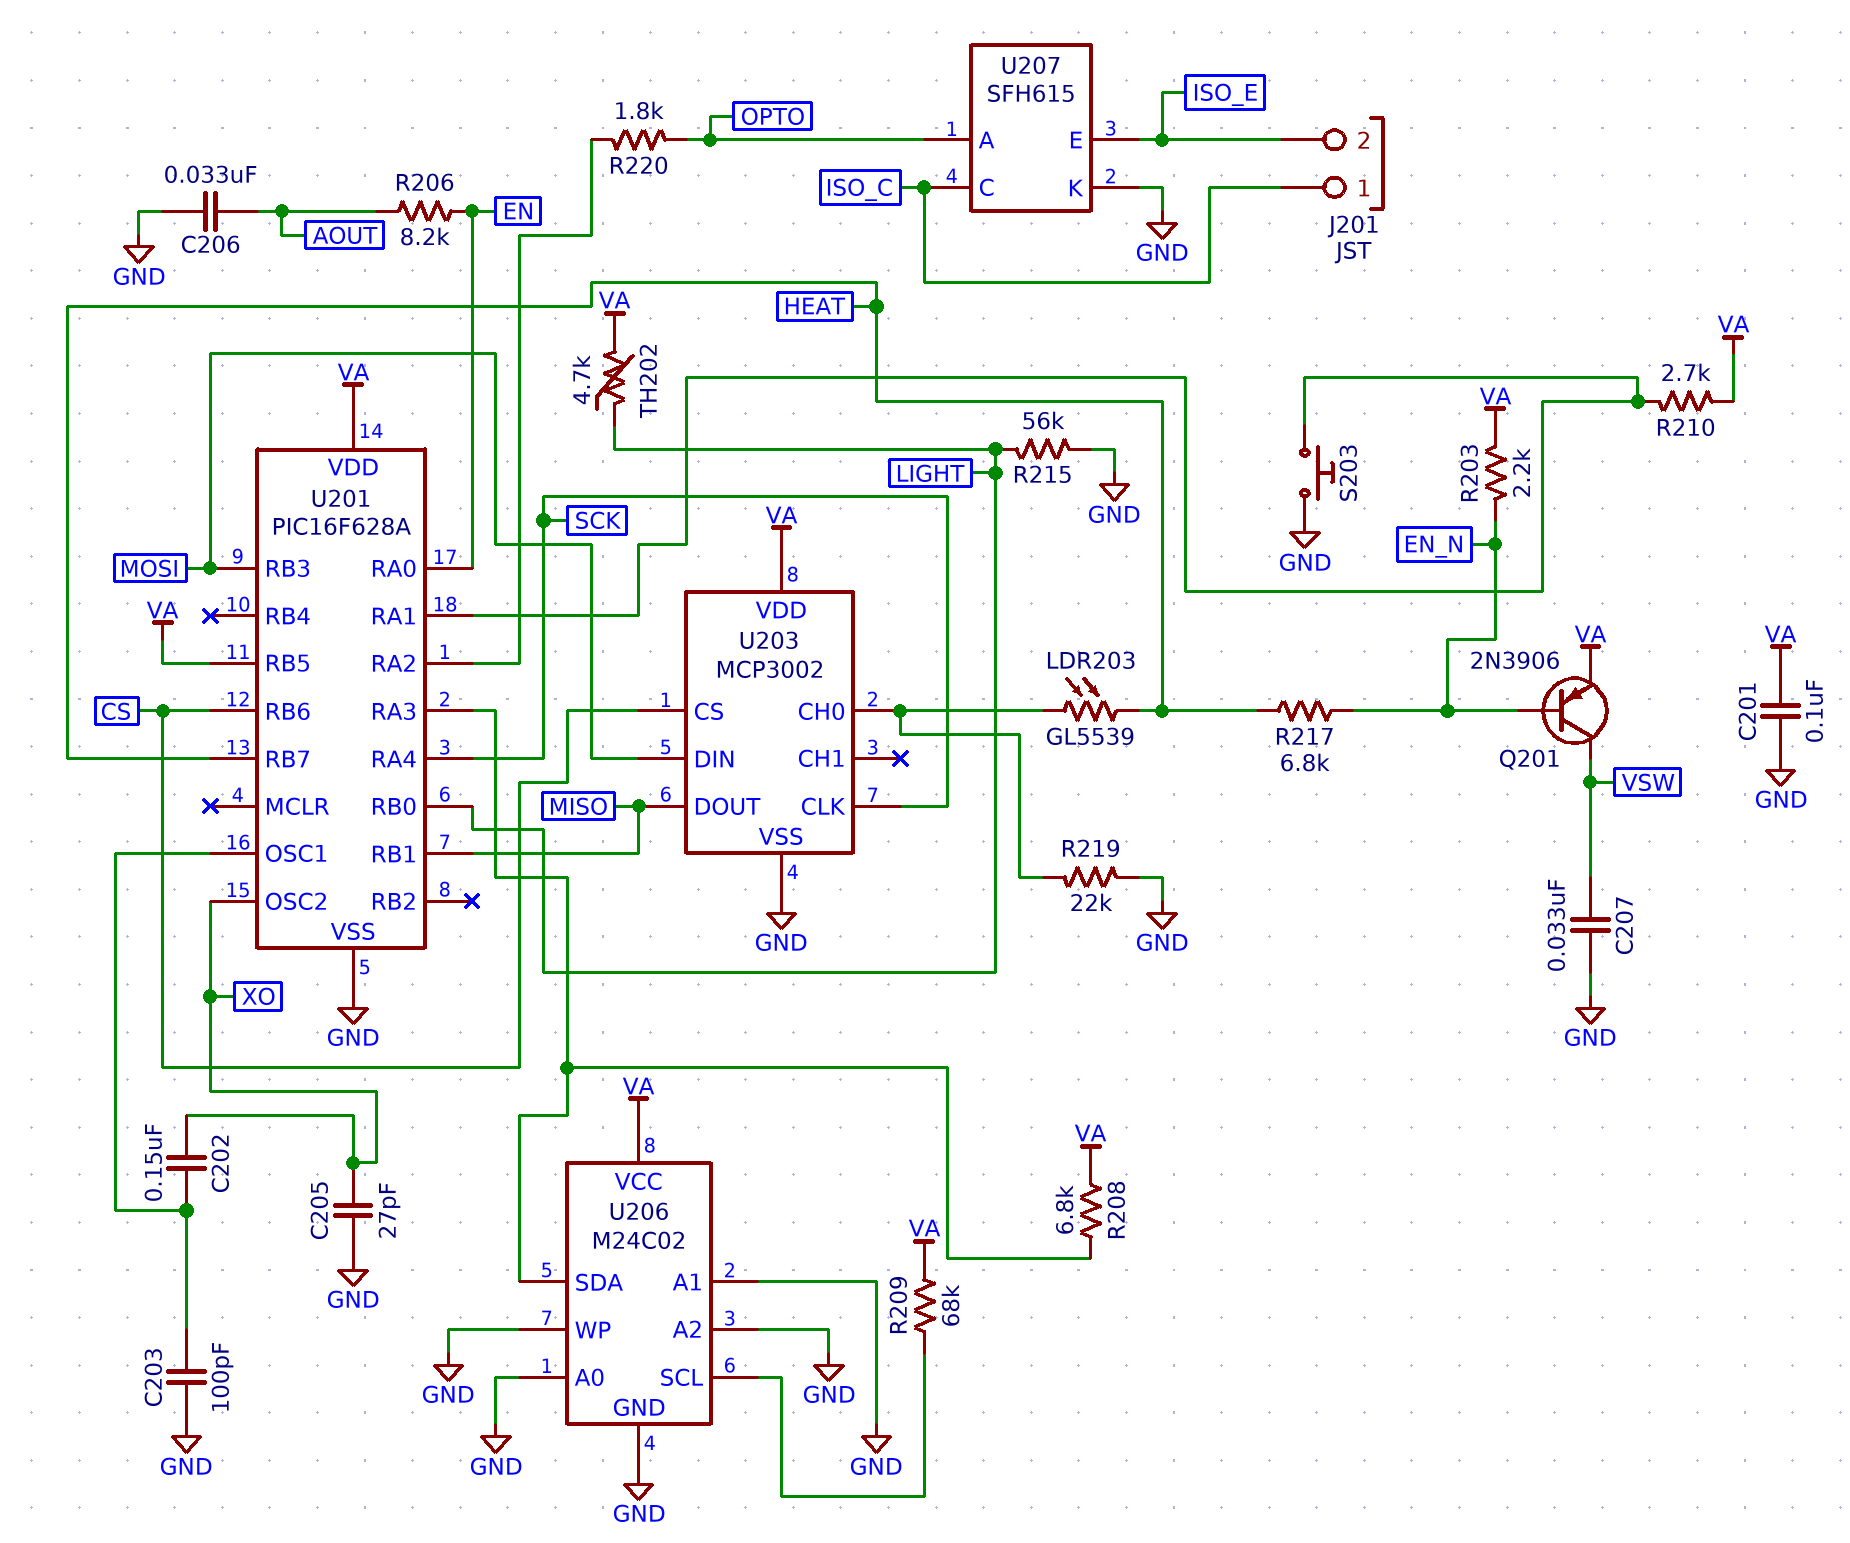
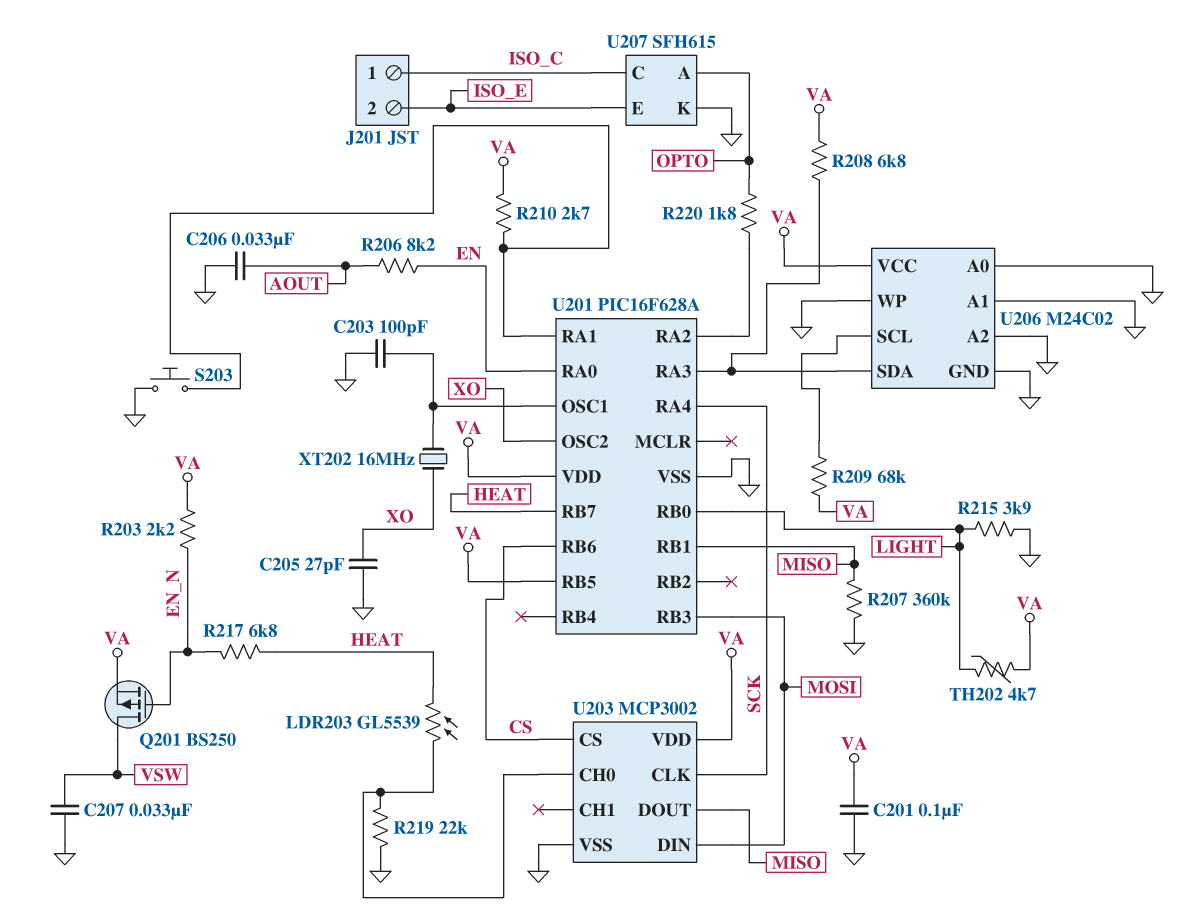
C202: 150nF (U201/OSC1, XO) -> none
Q201: PNP 2N3906 (B EN_N, C VSW, E VA) -> PMOS BS250 (G EN_N, D VSW, S VA)
R207: none -> 360k (GND, MISO)
R215: 56k (GND, LIGHT) -> 3.9k (GND, LIGHT)
XT202: none -> 16MHz (U201/OSC1, XO)

